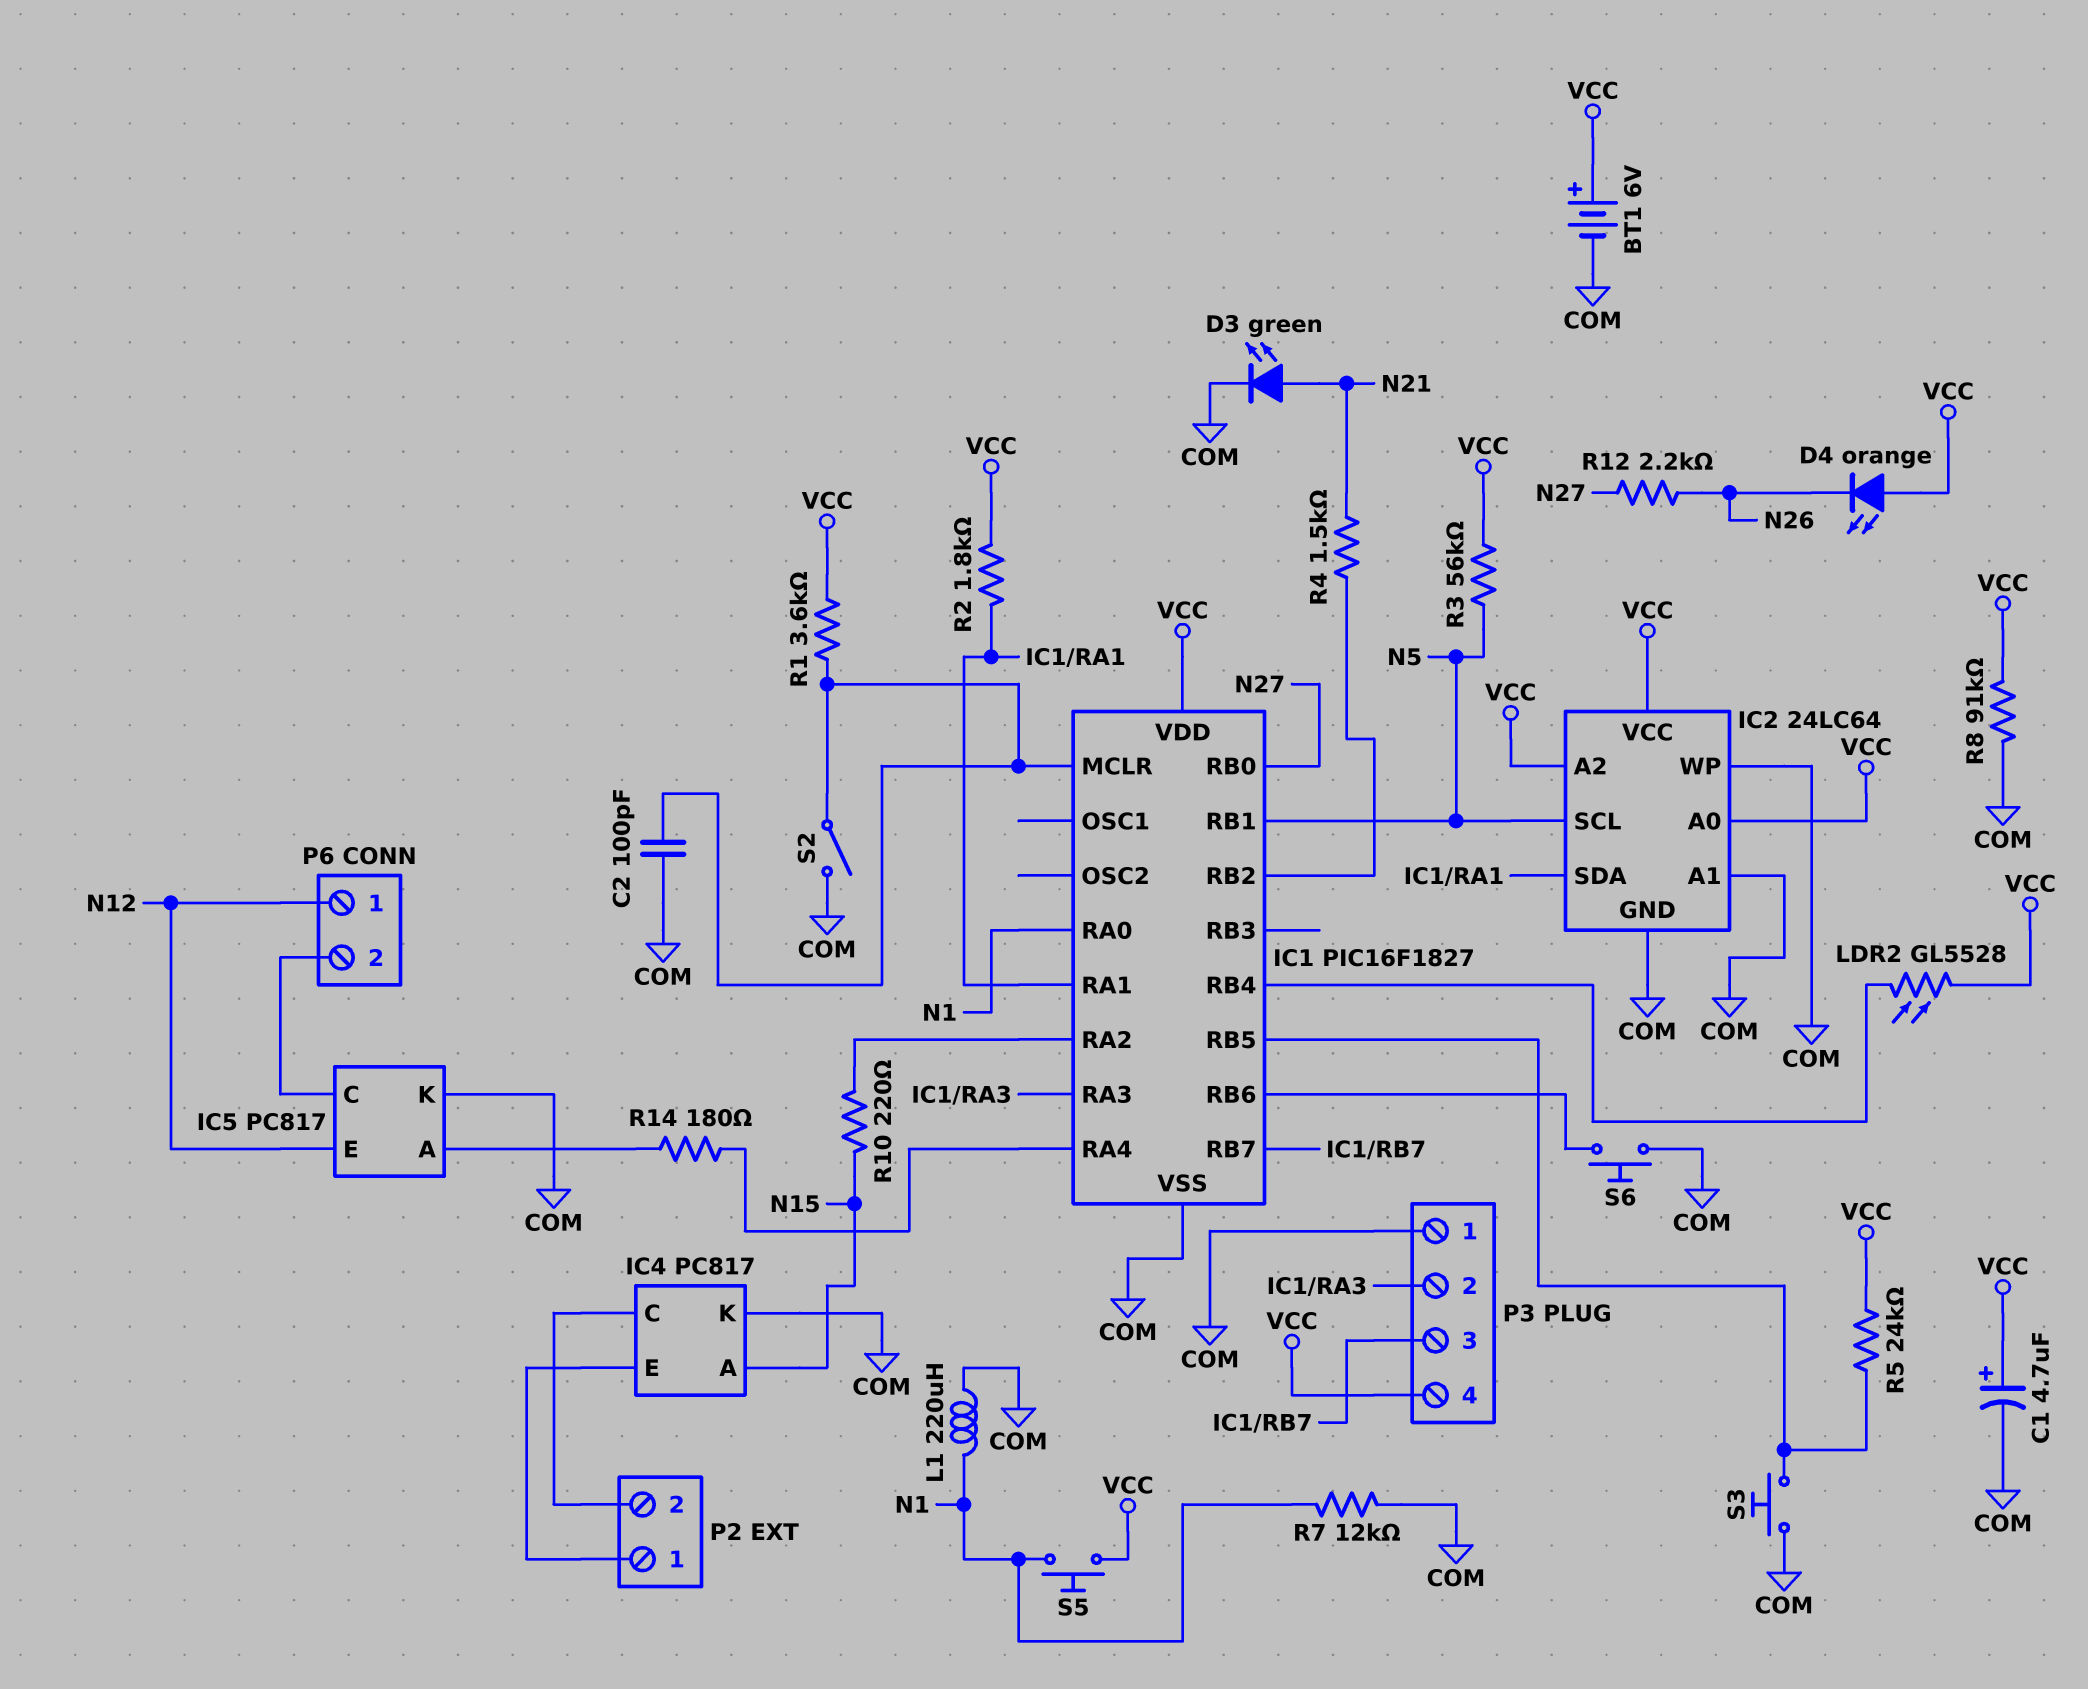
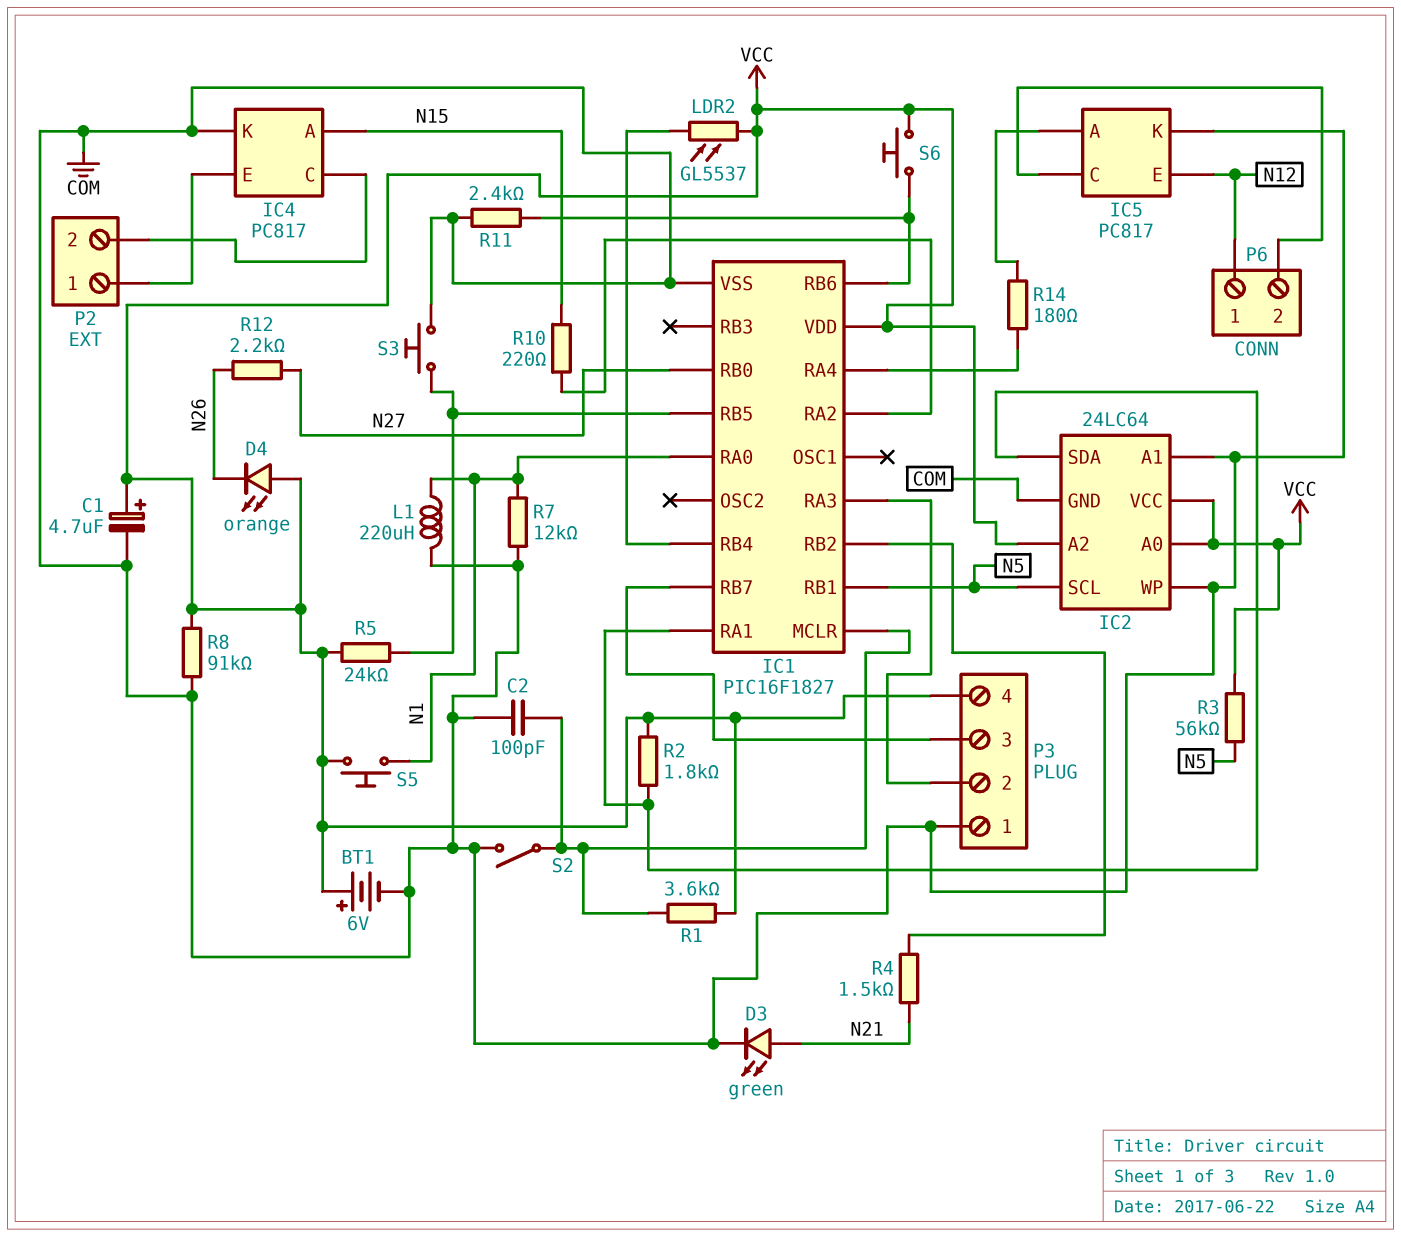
LDR2: GL5528 (IC1/RB4, VCC) -> GL5537 (IC1/RB4, VCC)
R11: none -> 2.4k (COM, IC1/RB6)
S6: button (COM, IC1/RB6) -> button (IC1/RB6, VCC)

